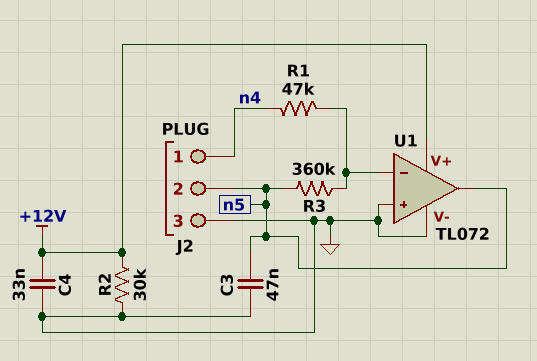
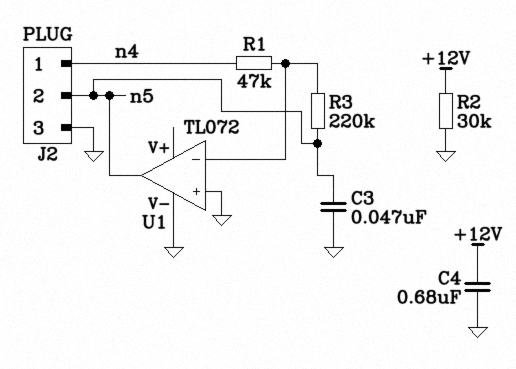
C4: 33nF (+12V, GND) -> 680nF (+12V, GND)
R3: 360k (U1/in-, n5) -> 220k (U1/in-, n5)
U1 pin V+: +12V -> none

